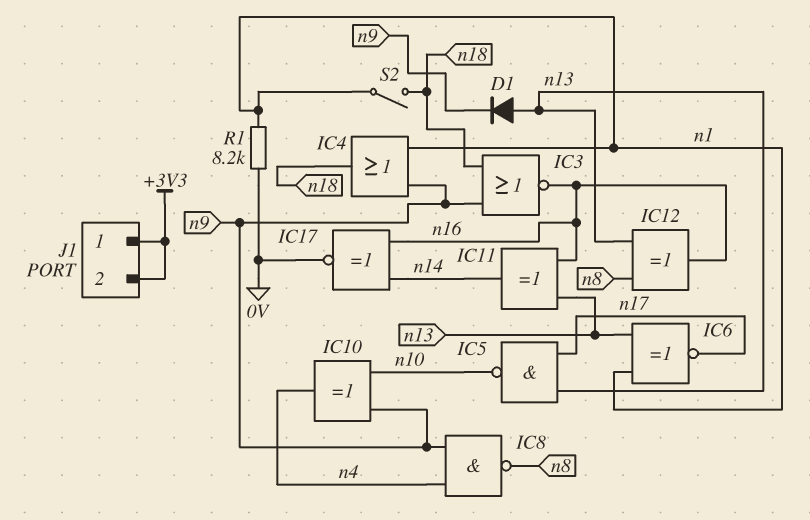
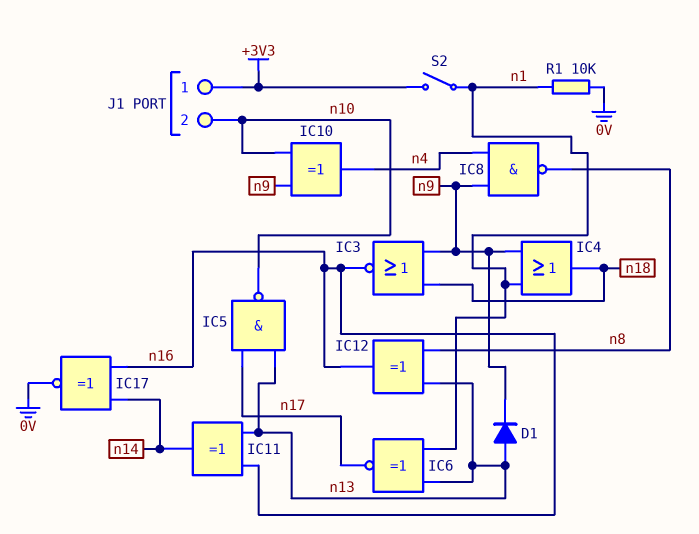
J1 pin 2: +3V3 -> n10
R1: 8.2k (0V, n1) -> 10k (0V, n1)
S2: switch (n1, n18) -> switch (+3V3, n1)

